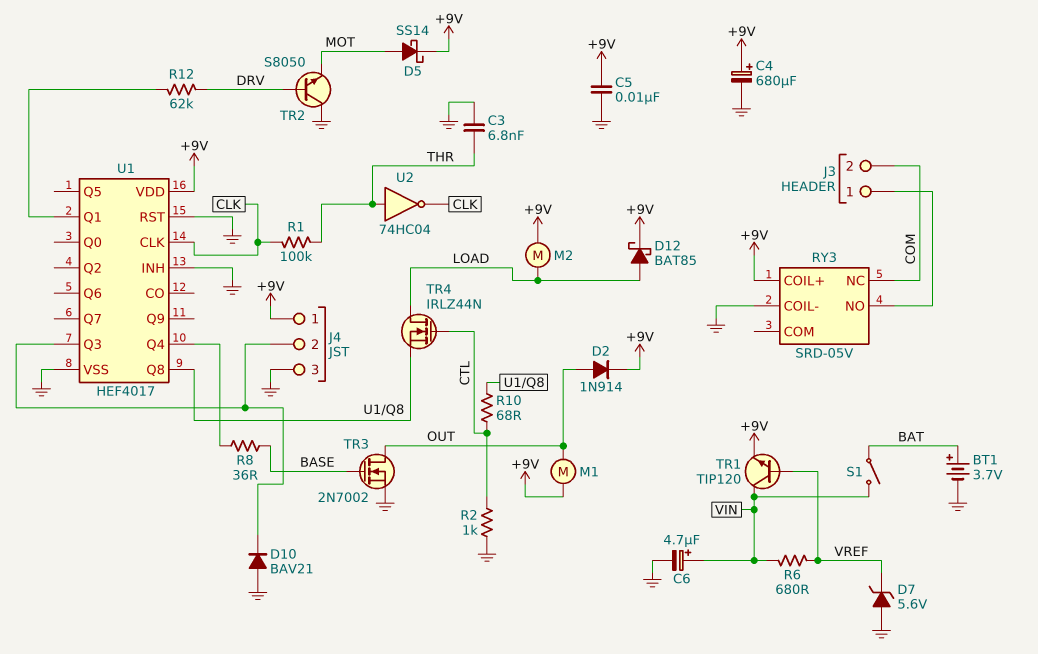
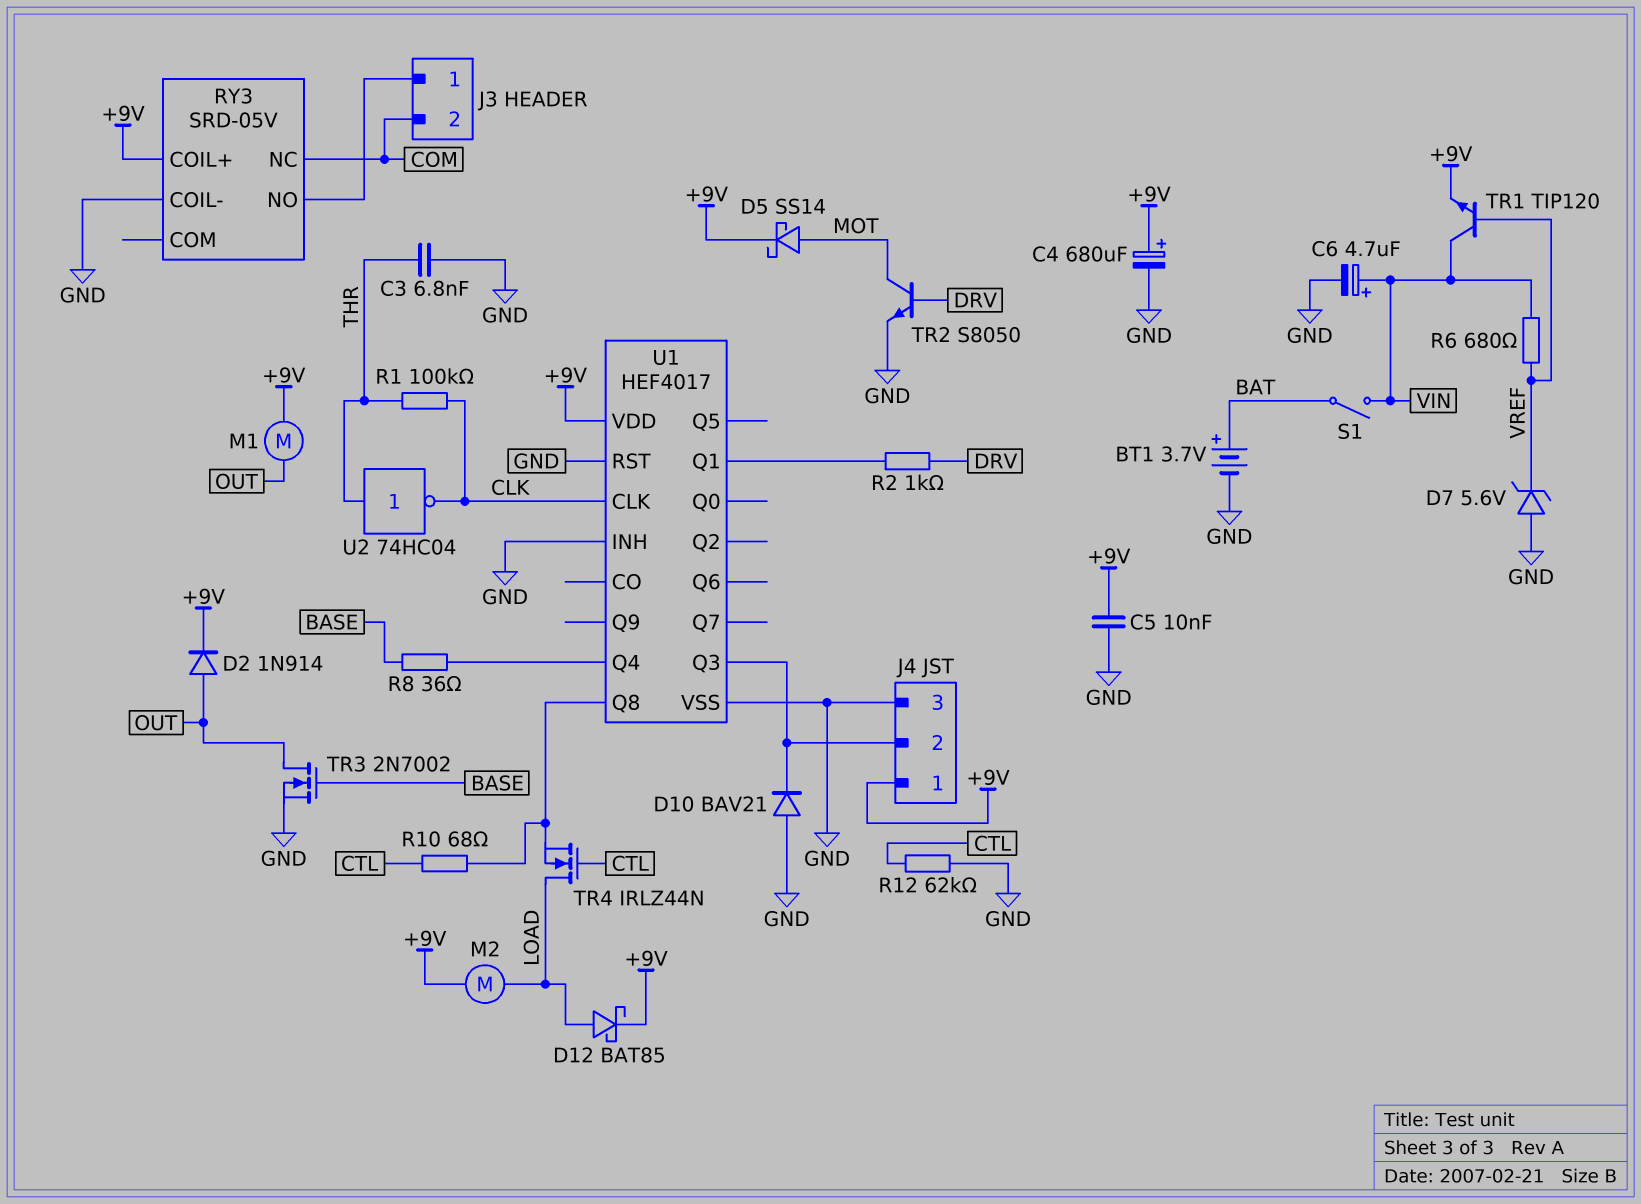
R2: 1k (CTL, GND) -> 1k (DRV, U1/Q1)
R12: 62k (DRV, U1/Q1) -> 62k (CTL, GND)
TR2: NPN S8050 (B DRV, C GND, E MOT) -> NPN S8050 (B DRV, C MOT, E GND)

